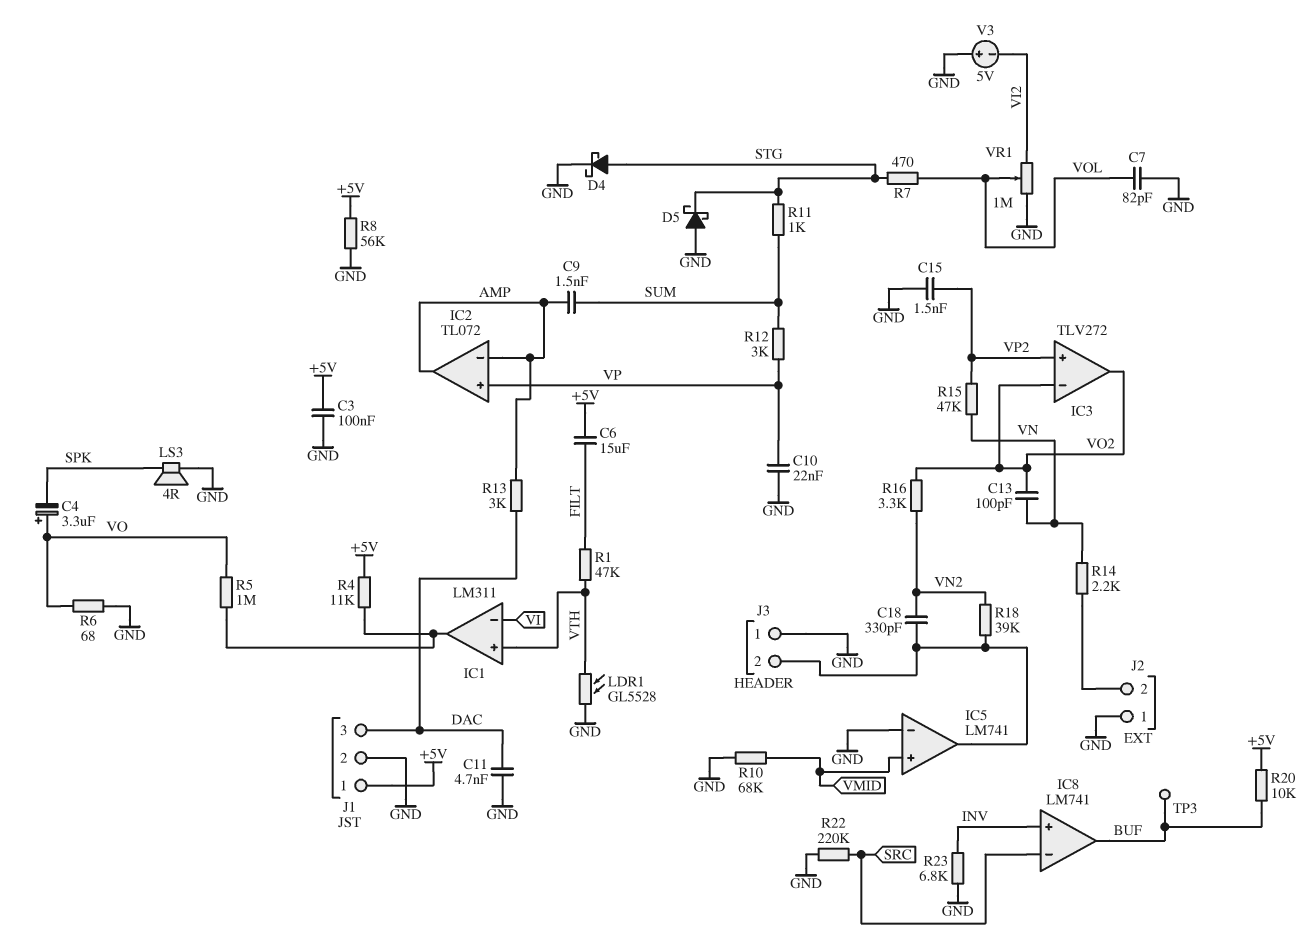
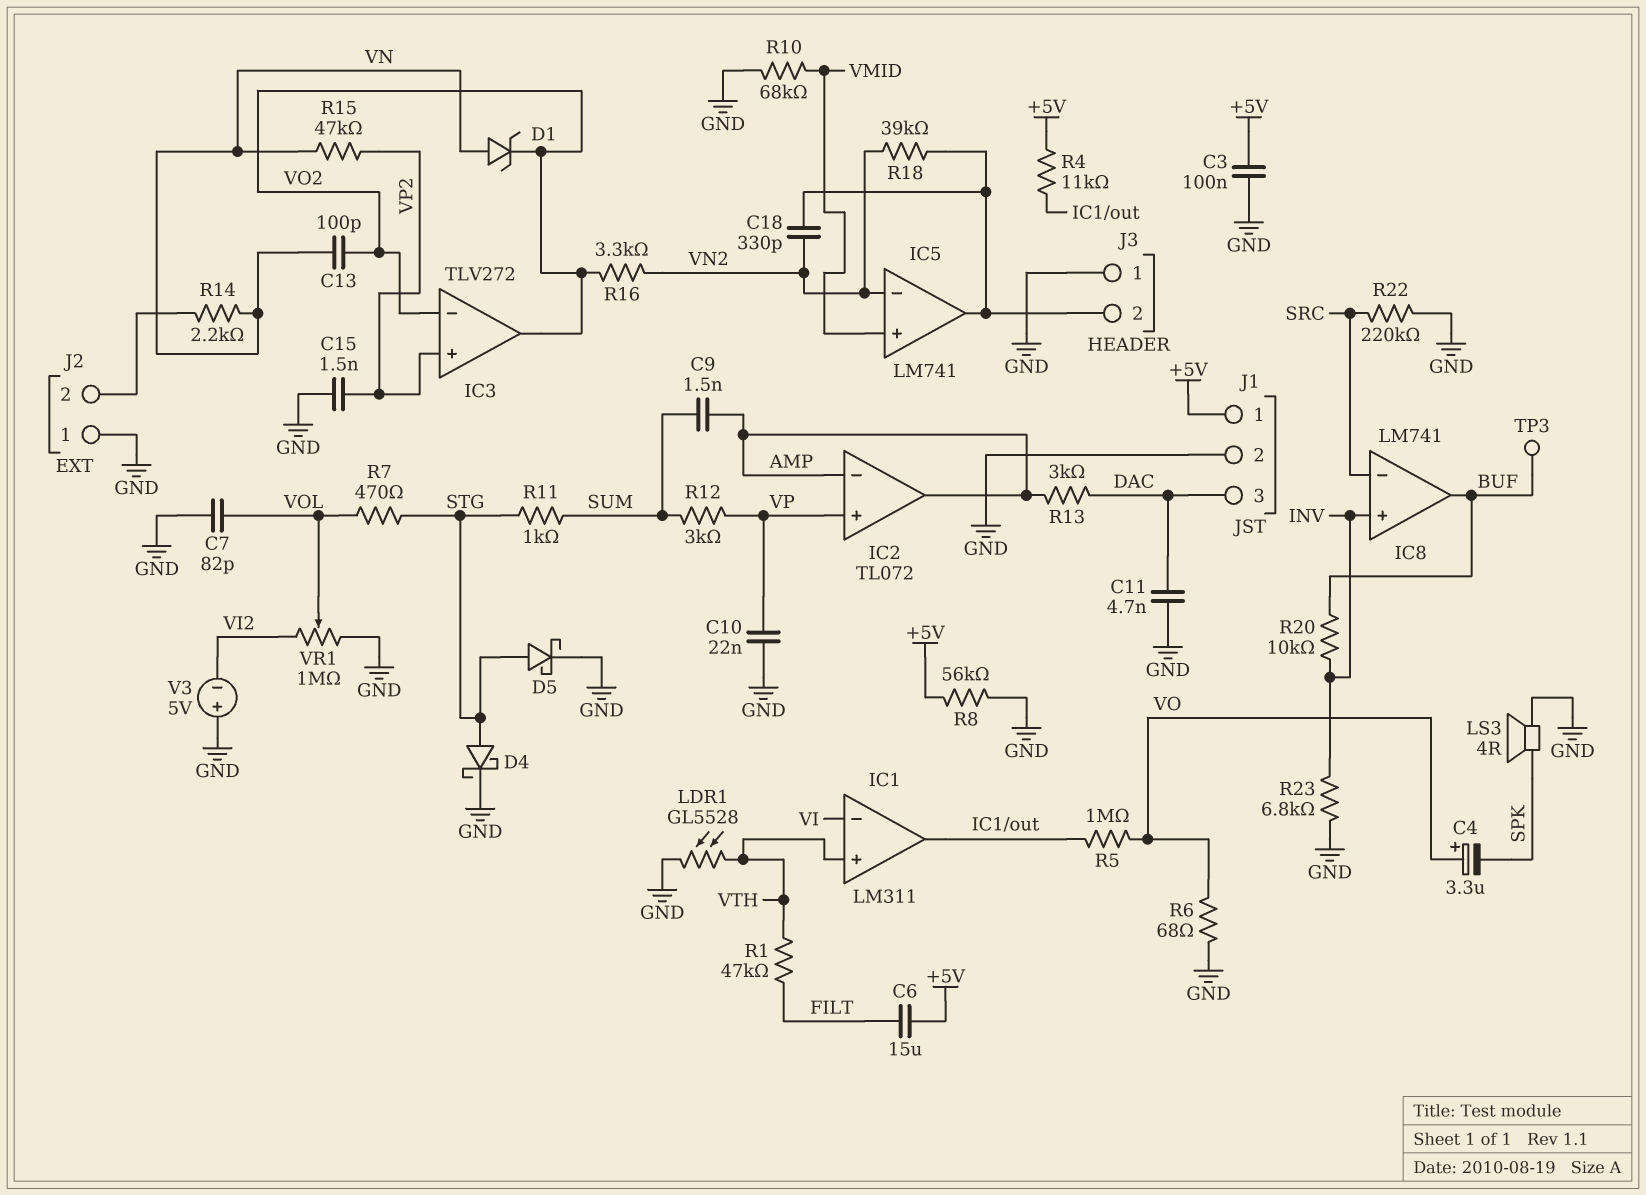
D1: none -> zener (A VN, K VO2)
D5: schottky (A GND, K STG) -> schottky (A STG, K GND)
IC5 pin in-: GND -> VN2
R20: 10k (+5V, BUF) -> 10k (BUF, INV)

